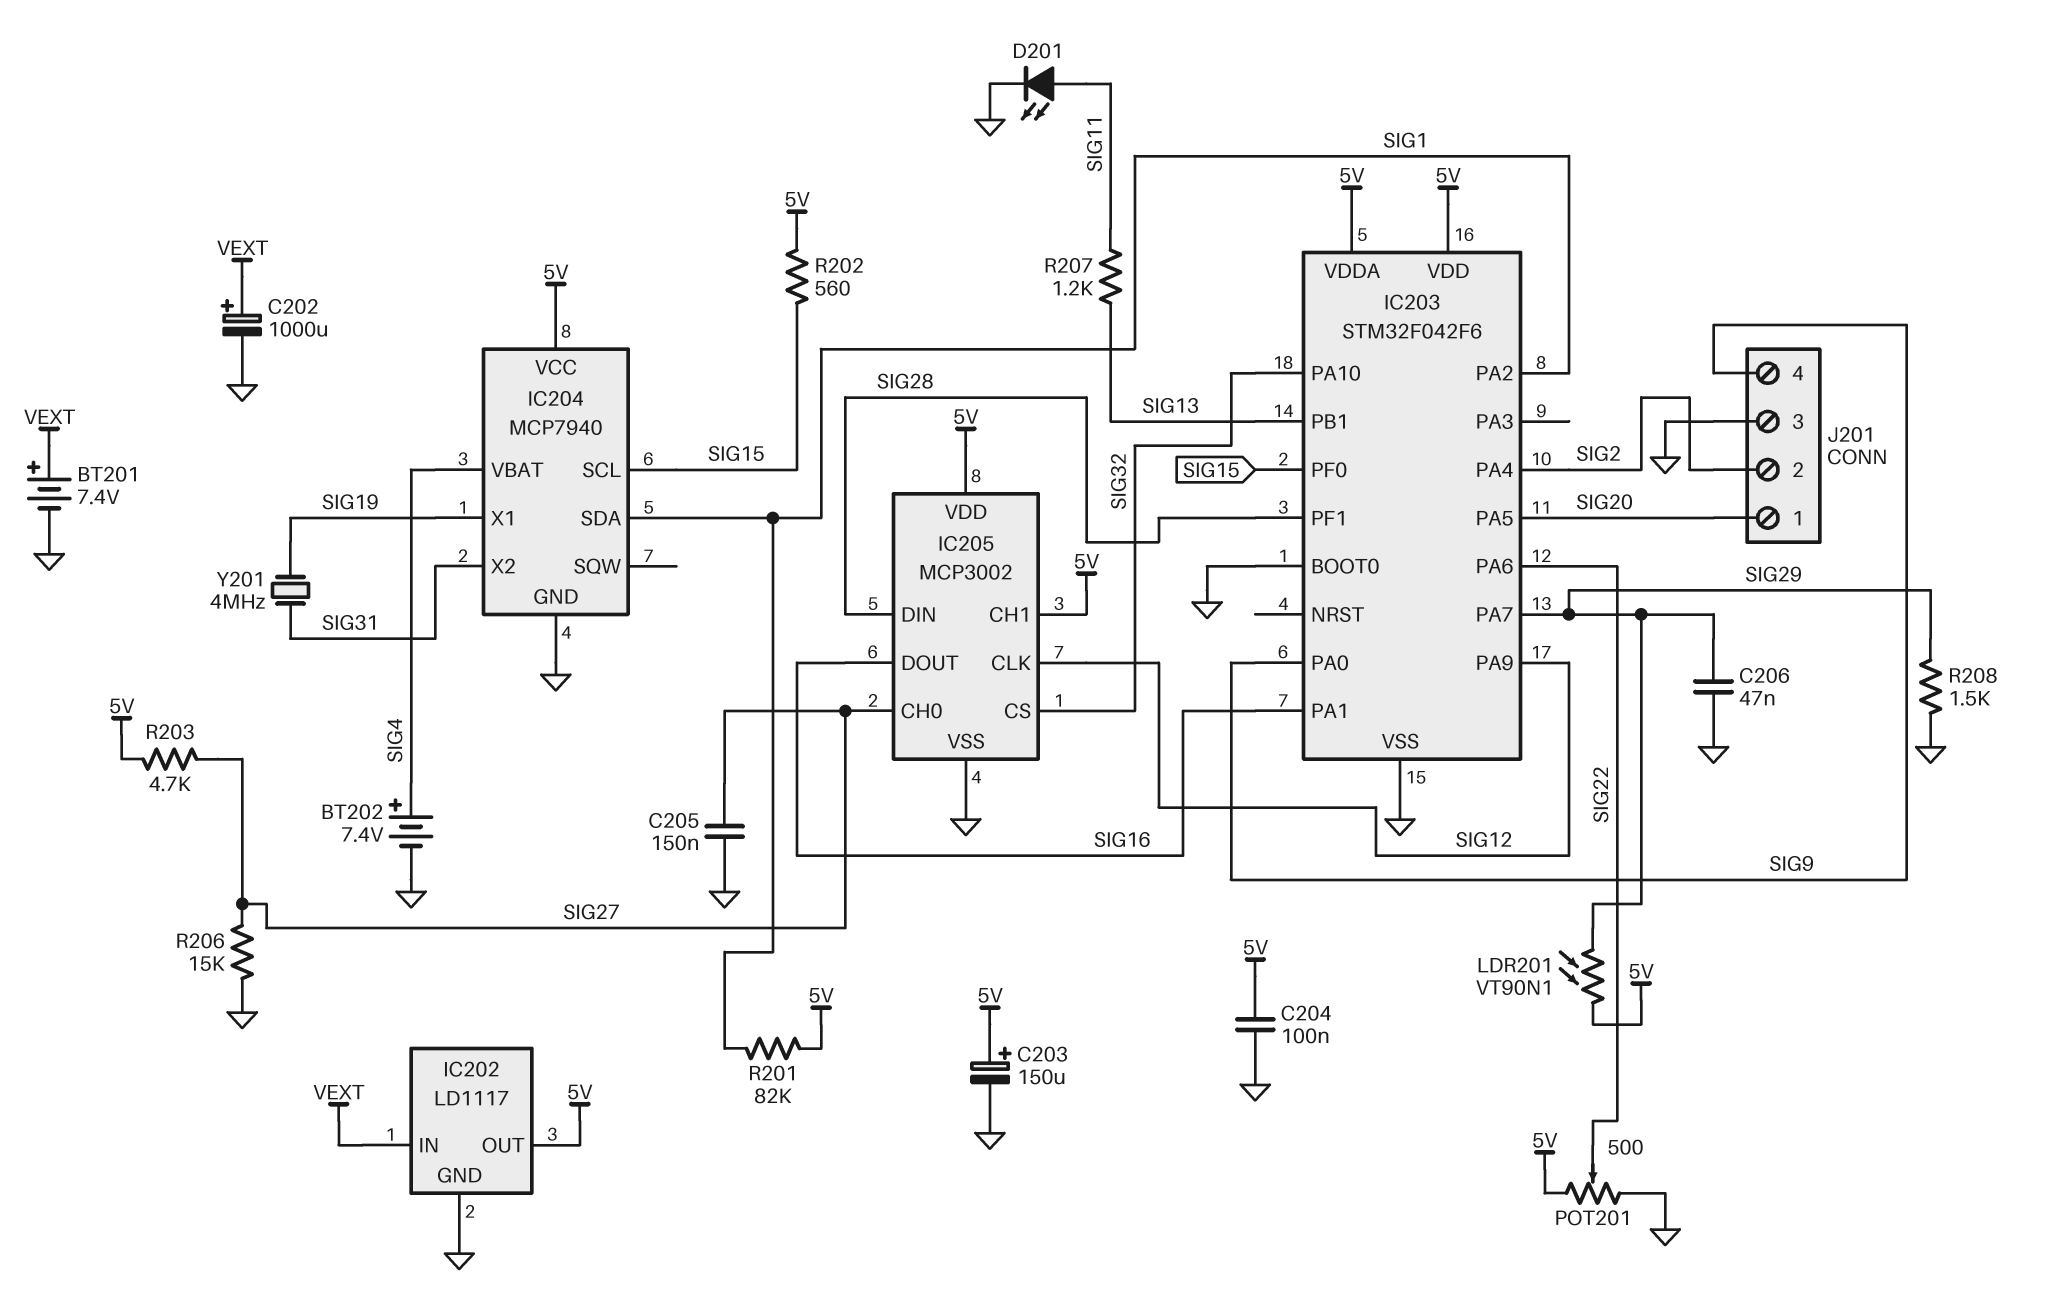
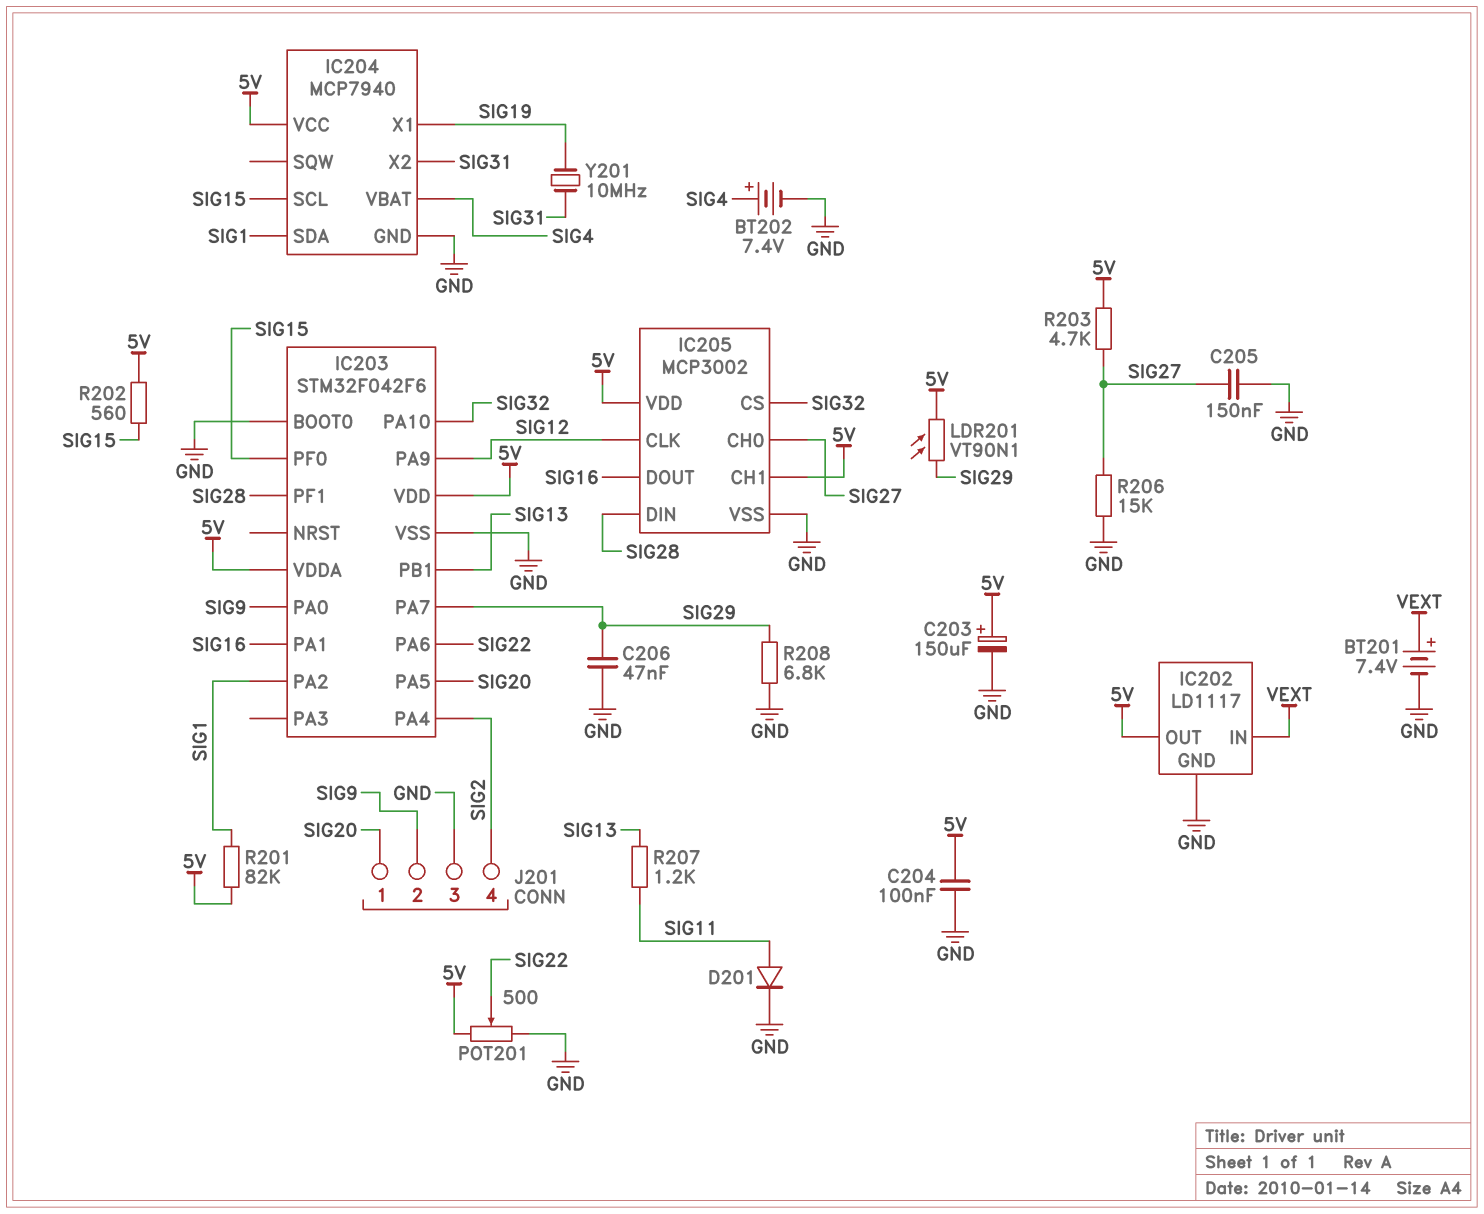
C202: 1000uF (plus VEXT, minus GND) -> none
D201: LED (A SIG11, K GND) -> diode (A SIG11, K GND)
J201 pin 2: SIG2 -> SIG9
J201 pin 4: SIG9 -> SIG2
R208: 1.5k (GND, SIG29) -> 6.8k (GND, SIG29)
Y201: 4MHz (SIG19, SIG31) -> 10MHz (SIG19, SIG31)

